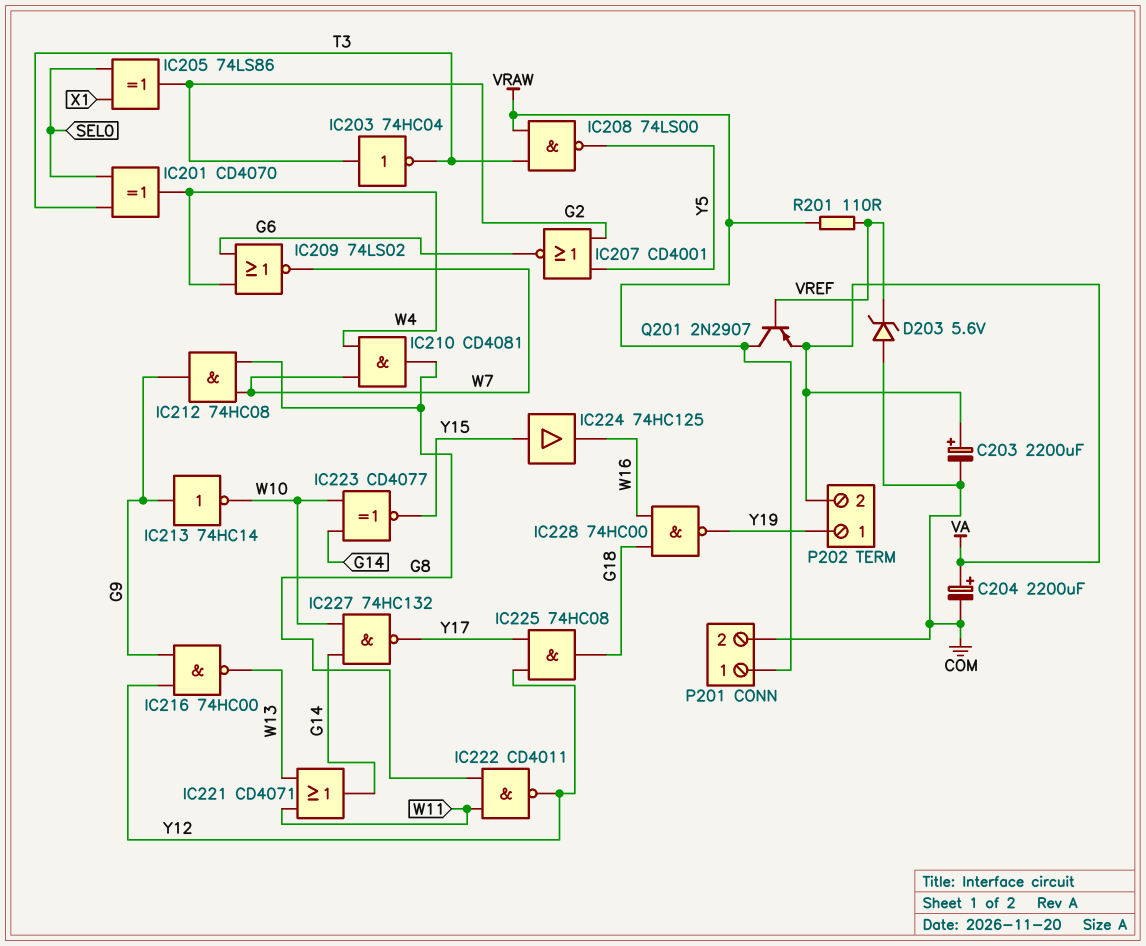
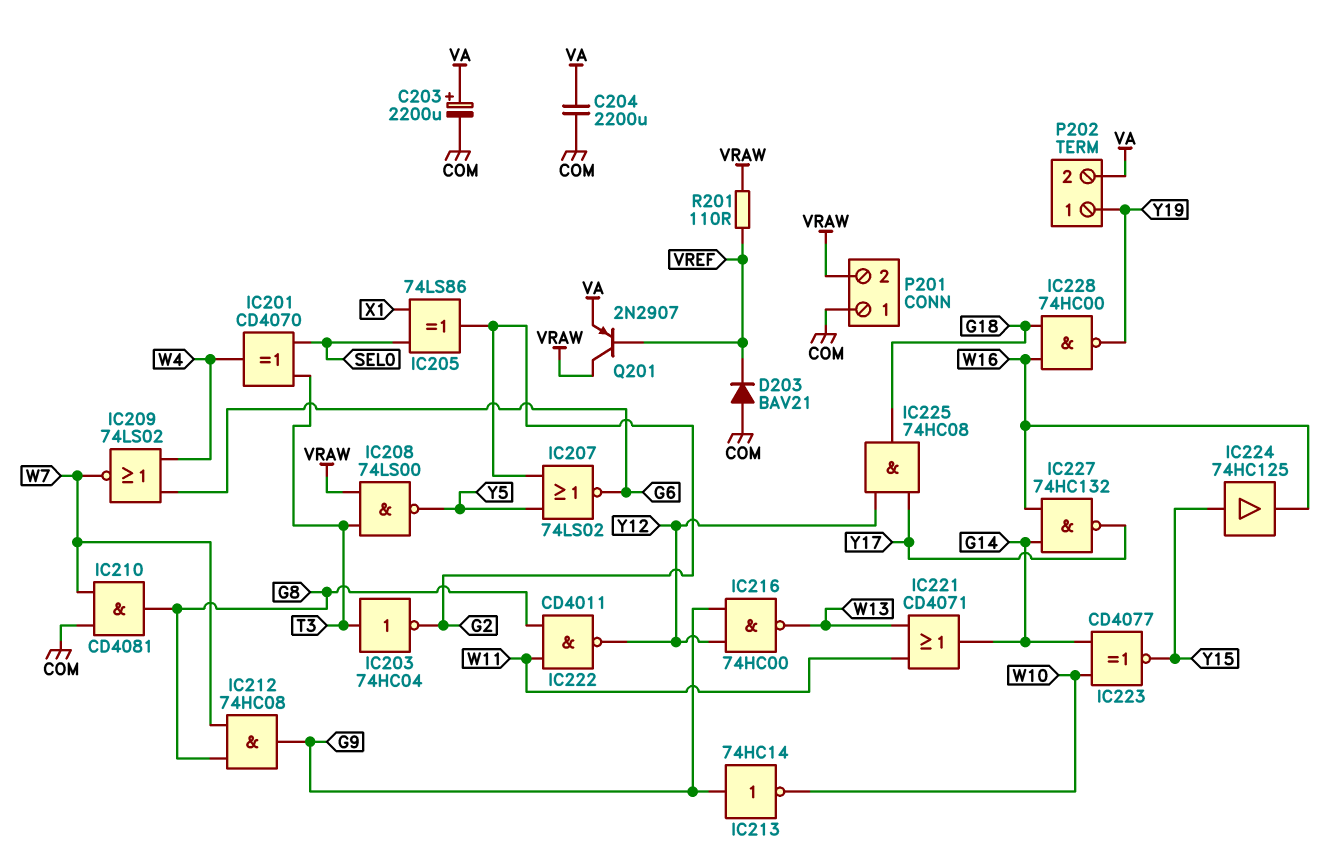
C204: 2200uF (plus VA, minus COM) -> 2200uF (COM, VA)
D203: zener 5.6V (A COM, K VREF) -> diode BAV21 (A COM, K VREF)
IC203: NOT 74HC04 (in G2, out T3) -> NOT 74HC04 (in T3, out G2)
IC207: NOR CD4001 (in G2, in Y5, out G6) -> NOR 74LS02 (in G2, in Y5, out G6)
IC210: AND CD4081 (in W4, in W7, out G8) -> AND CD4081 (in COM, in W7, out G8)
IC227: NAND 74HC132 (in G14, in W10, out Y17) -> NAND 74HC132 (in G14, in W16, out Y17)
P201 pin 1: VRAW -> COM
P201 pin 2: COM -> VRAW

